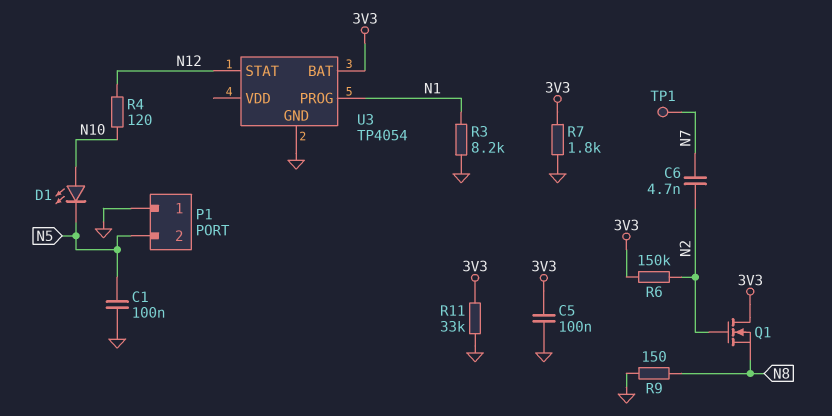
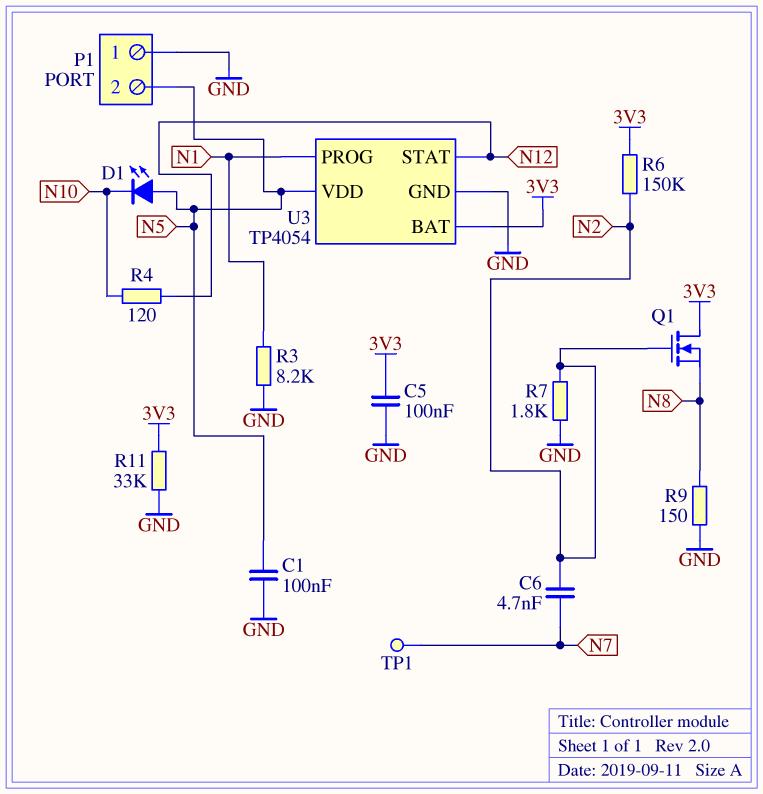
D1: LED (A N10, K N5) -> LED (A N5, K N10)
R7: 1.8k (3V3, GND) -> 1.8k (GND, N2)
U3 pin VDD: none -> N5

